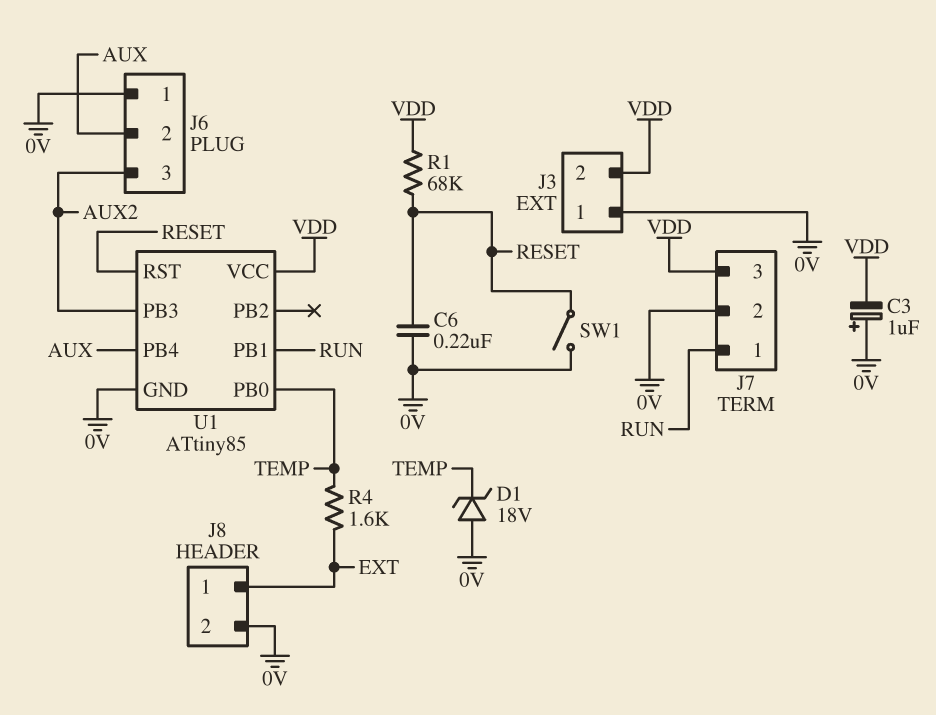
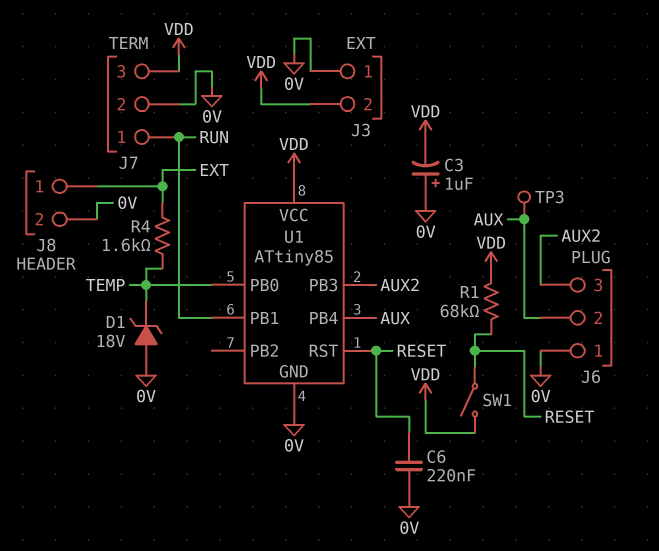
SW1: switch (0V, RESET) -> switch (RESET, VDD)
TP3: none -> test point (AUX)

